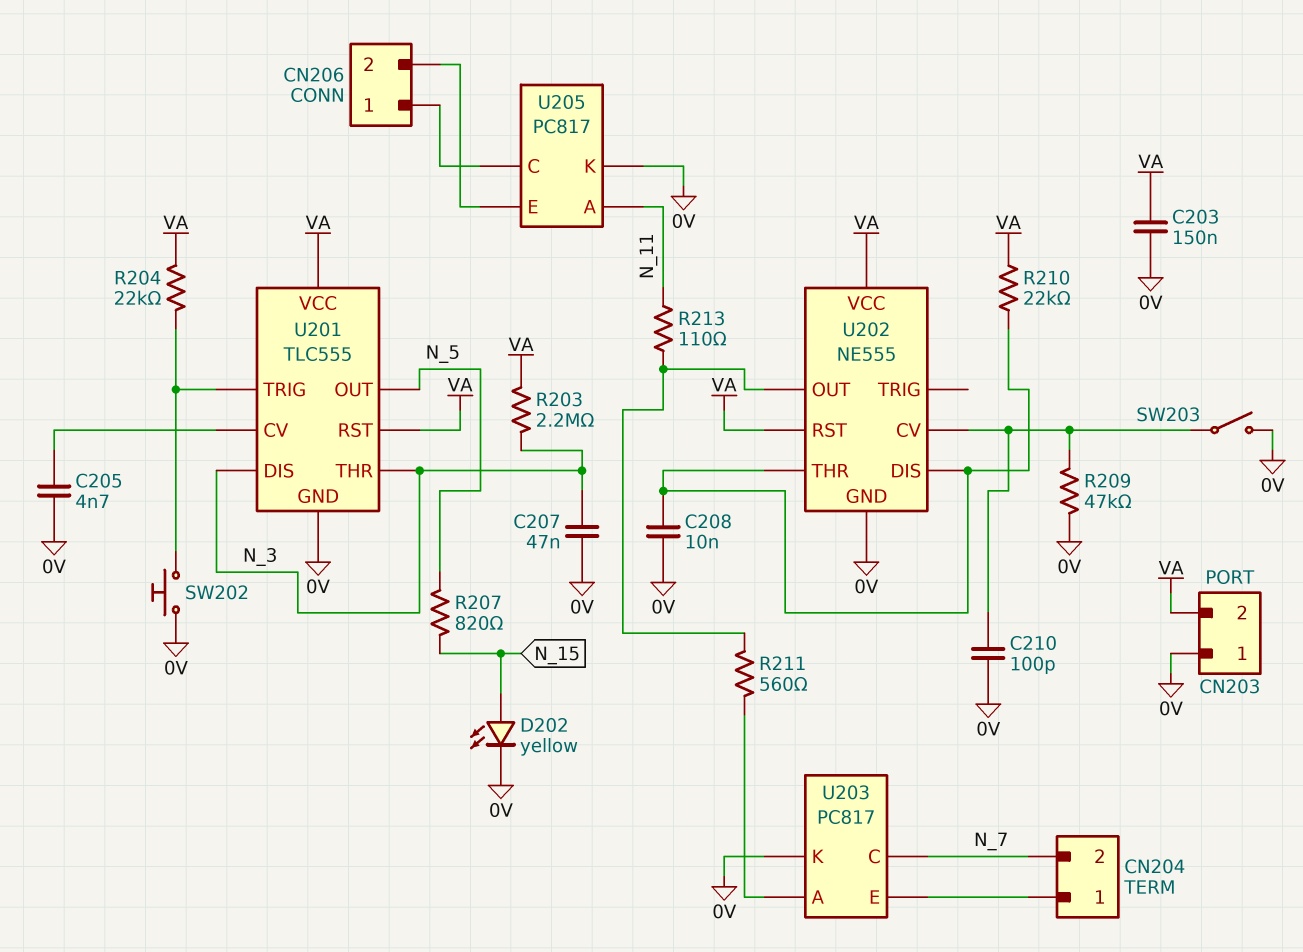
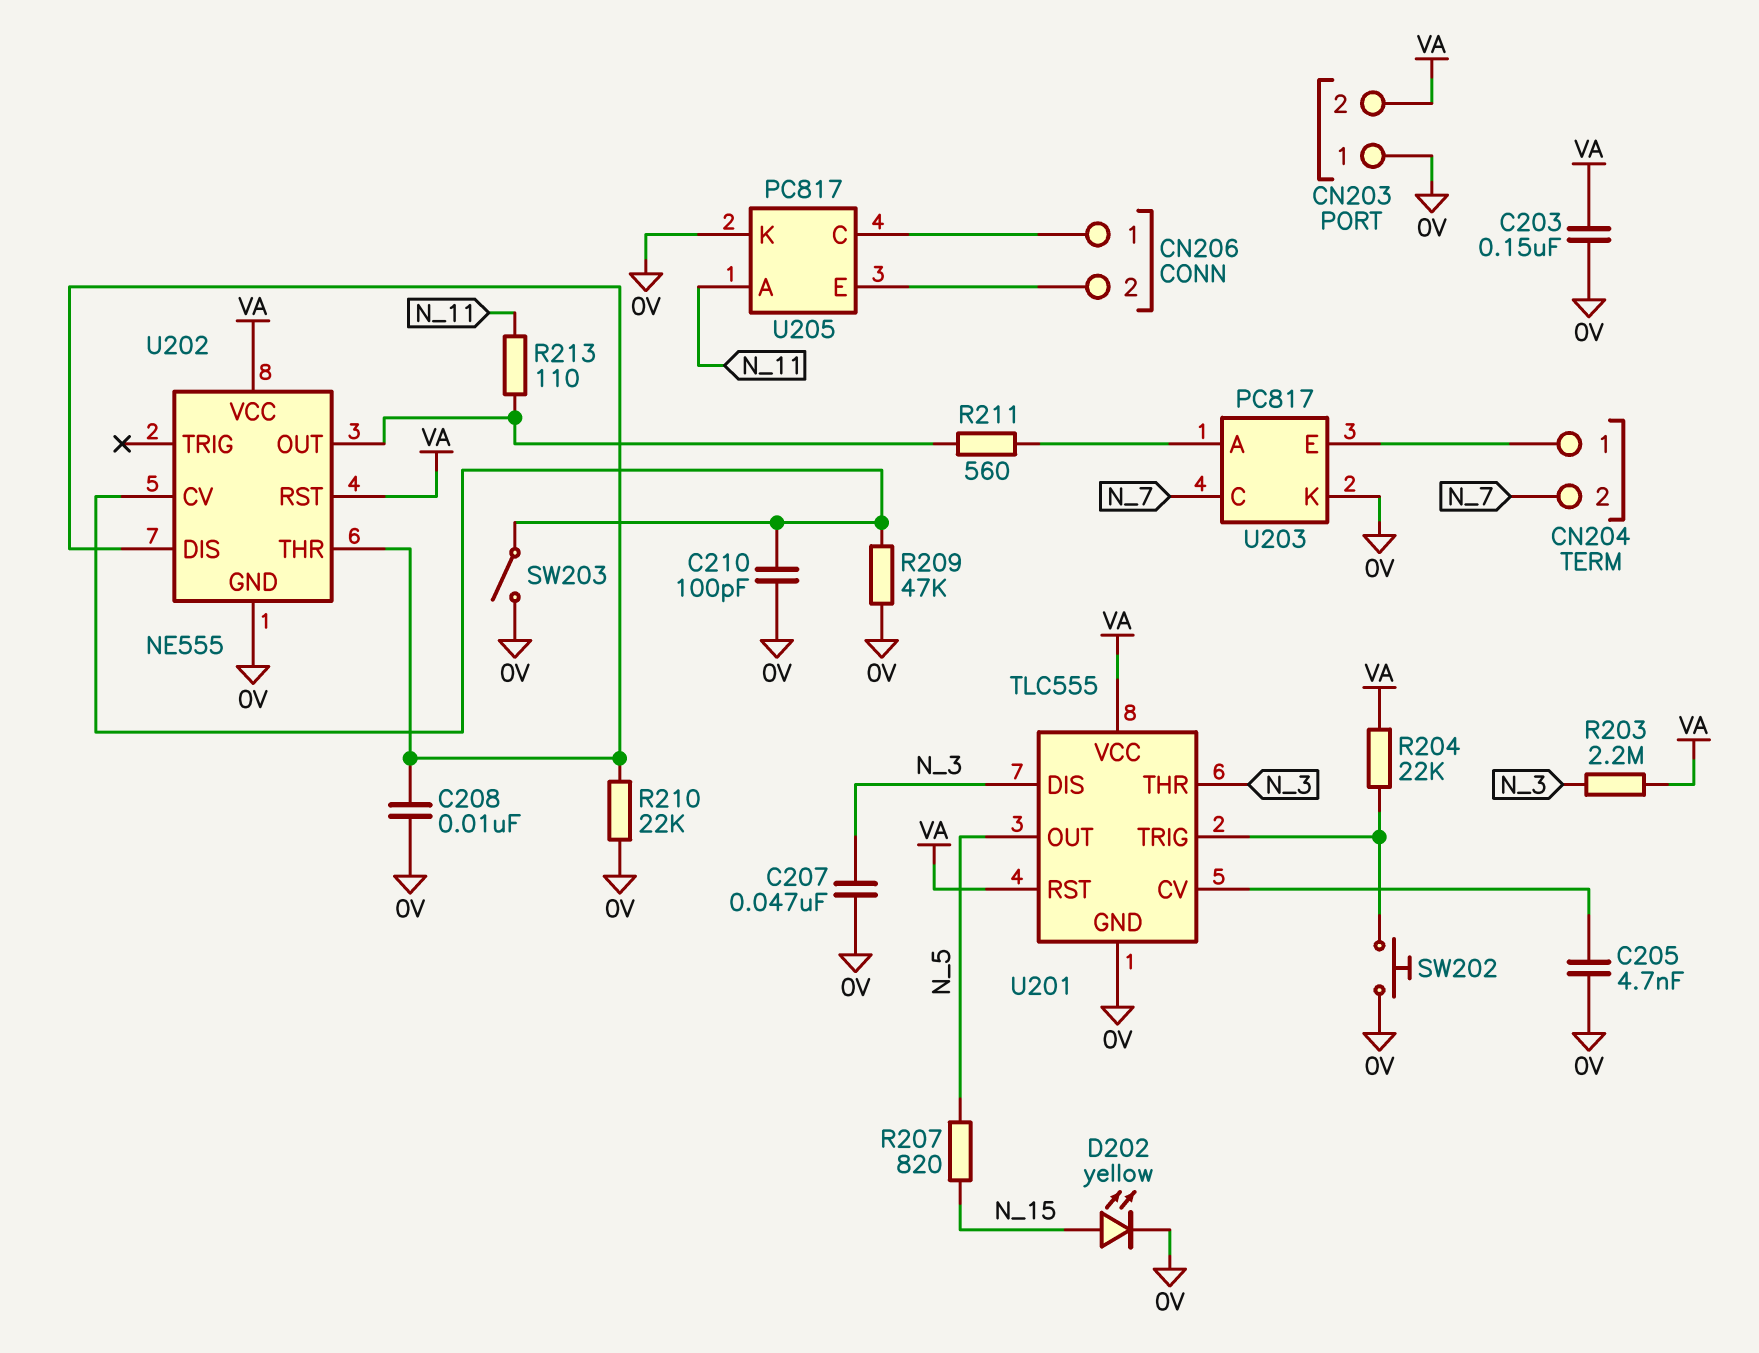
R210: 22k (U202/DIS, VA) -> 22k (0V, U202/DIS)

